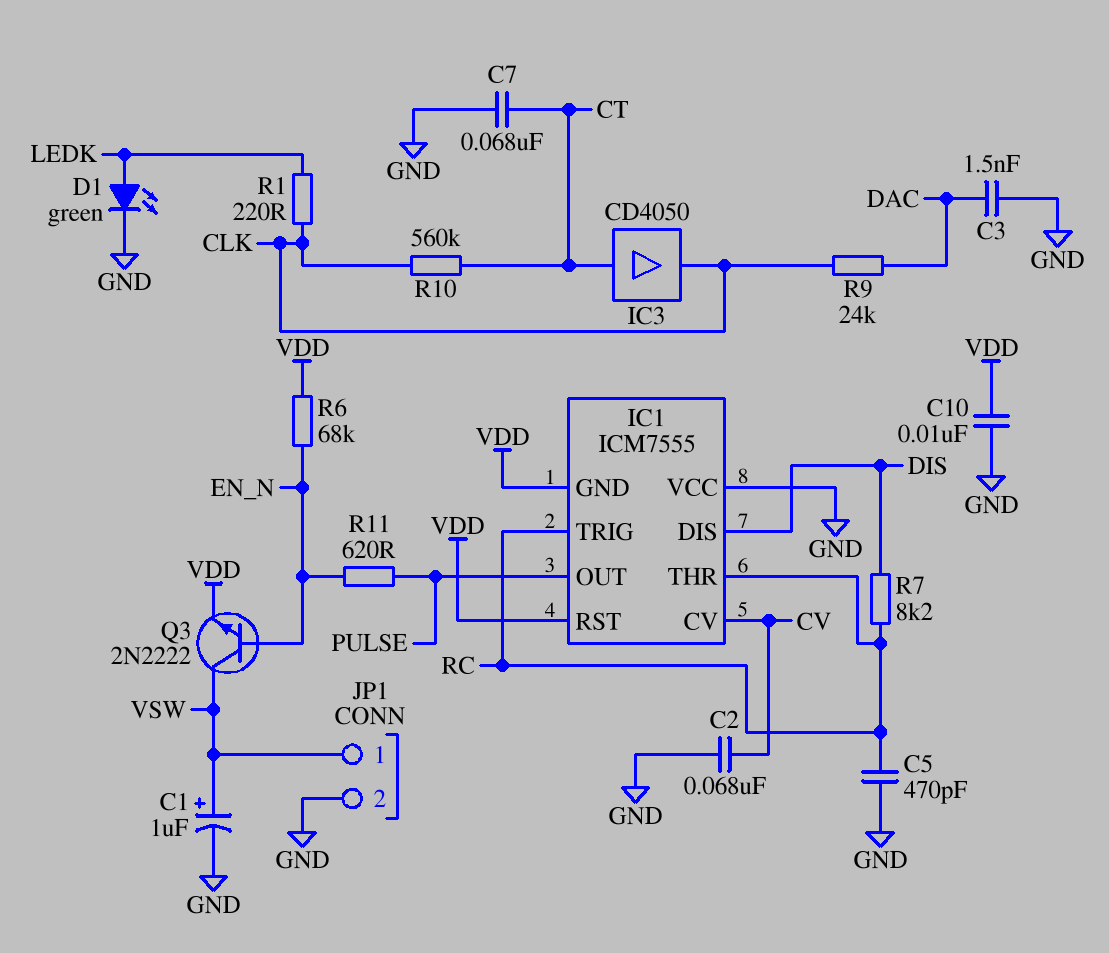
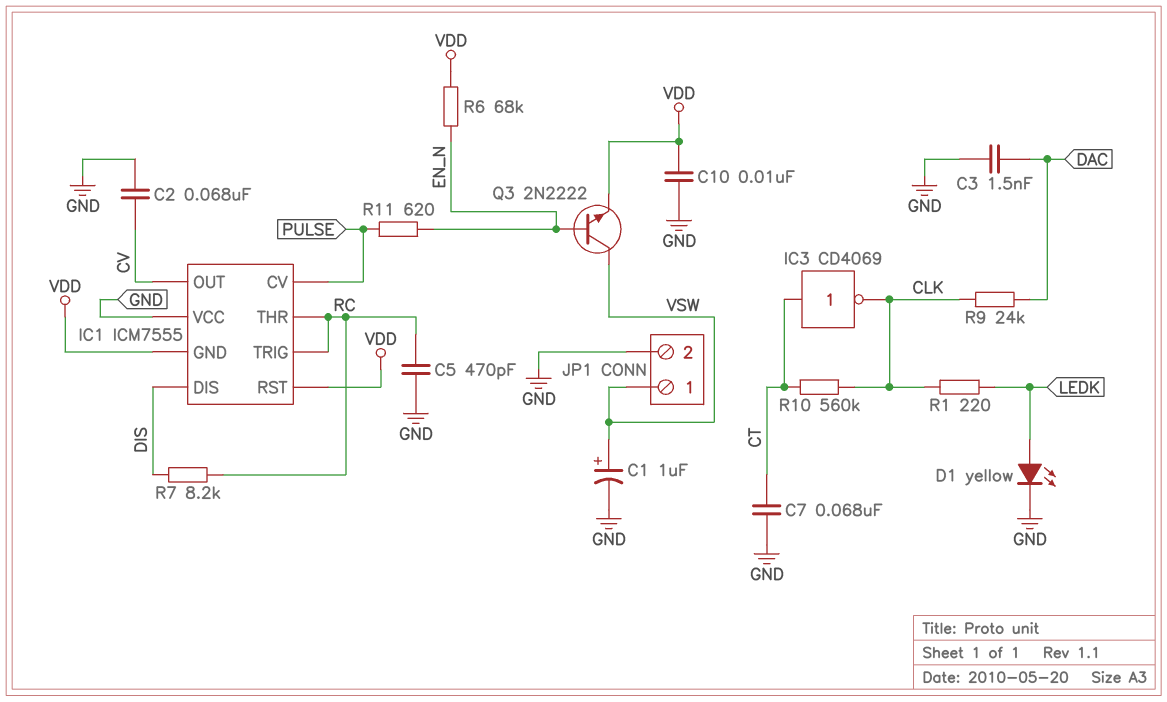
D1: LED green (A LEDK, K GND) -> LED yellow (A LEDK, K GND)
IC1 pin CV: CV -> PULSE
IC1 pin OUT: PULSE -> CV
IC3: buffer CD4050 (in CT, out CLK) -> NOT CD4069 (in CT, out CLK)

